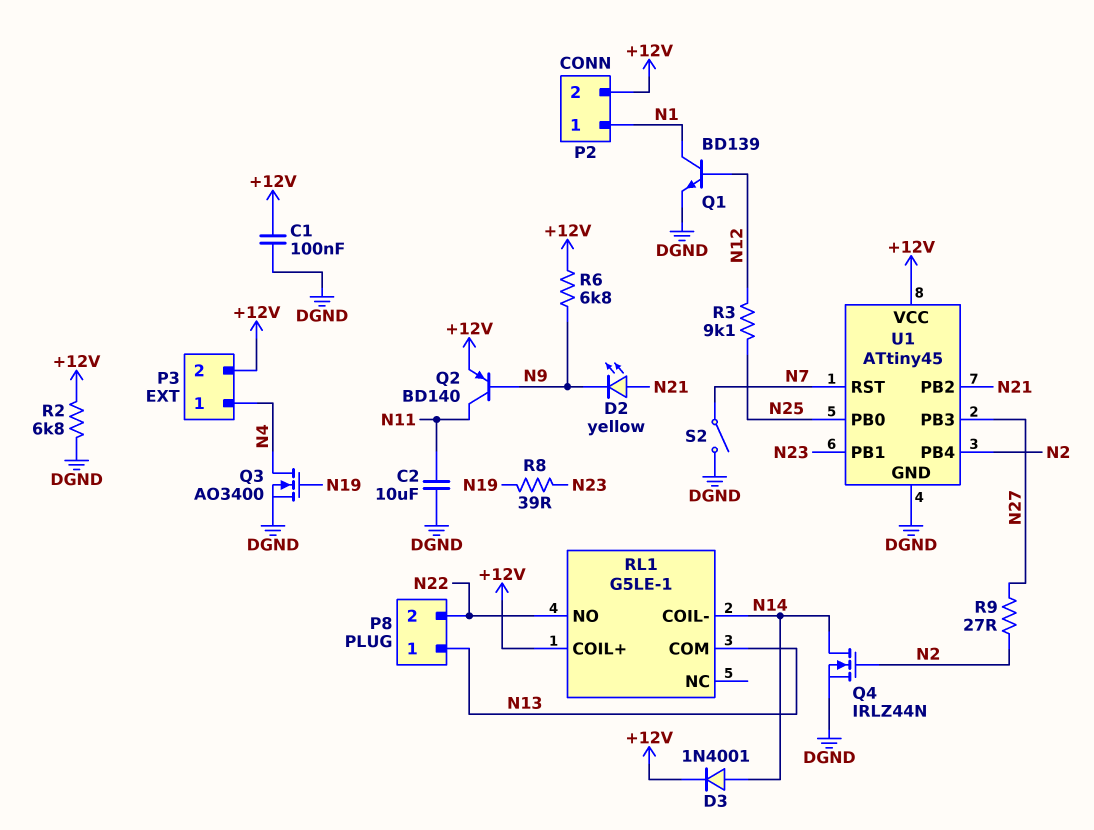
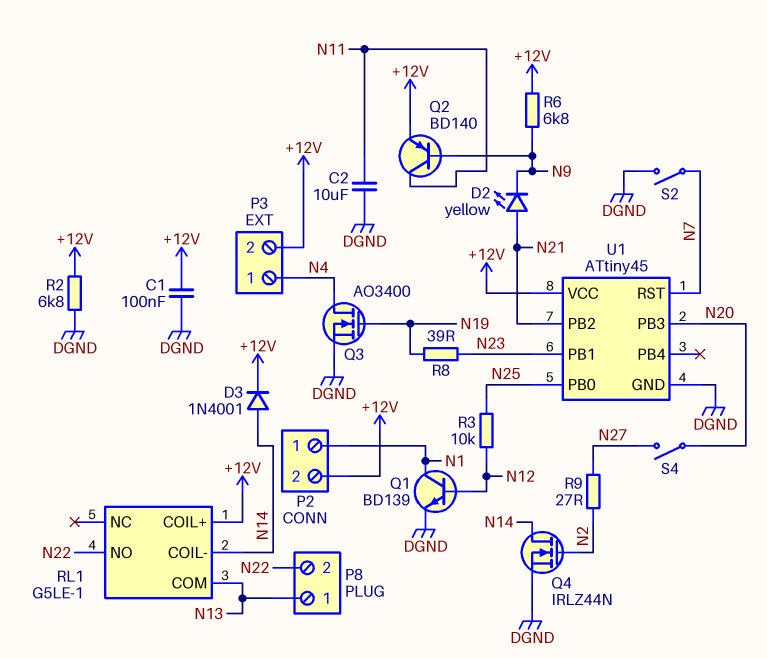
R3: 9.1k (N12, N25) -> 10k (N12, N25)
S4: none -> switch (N20, N27)
U1 pin PB3: N27 -> N20
U1 pin PB4: N2 -> none

